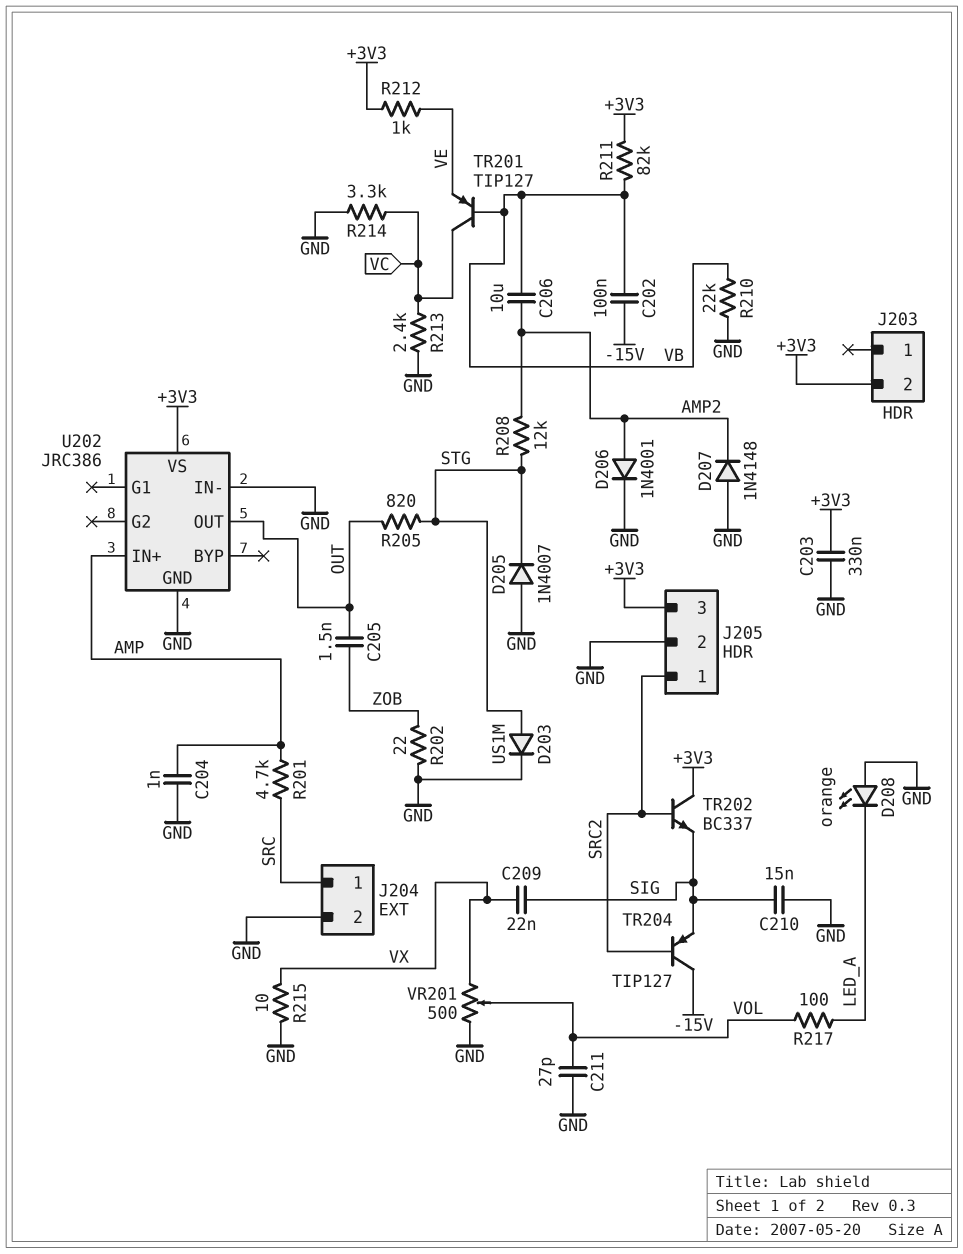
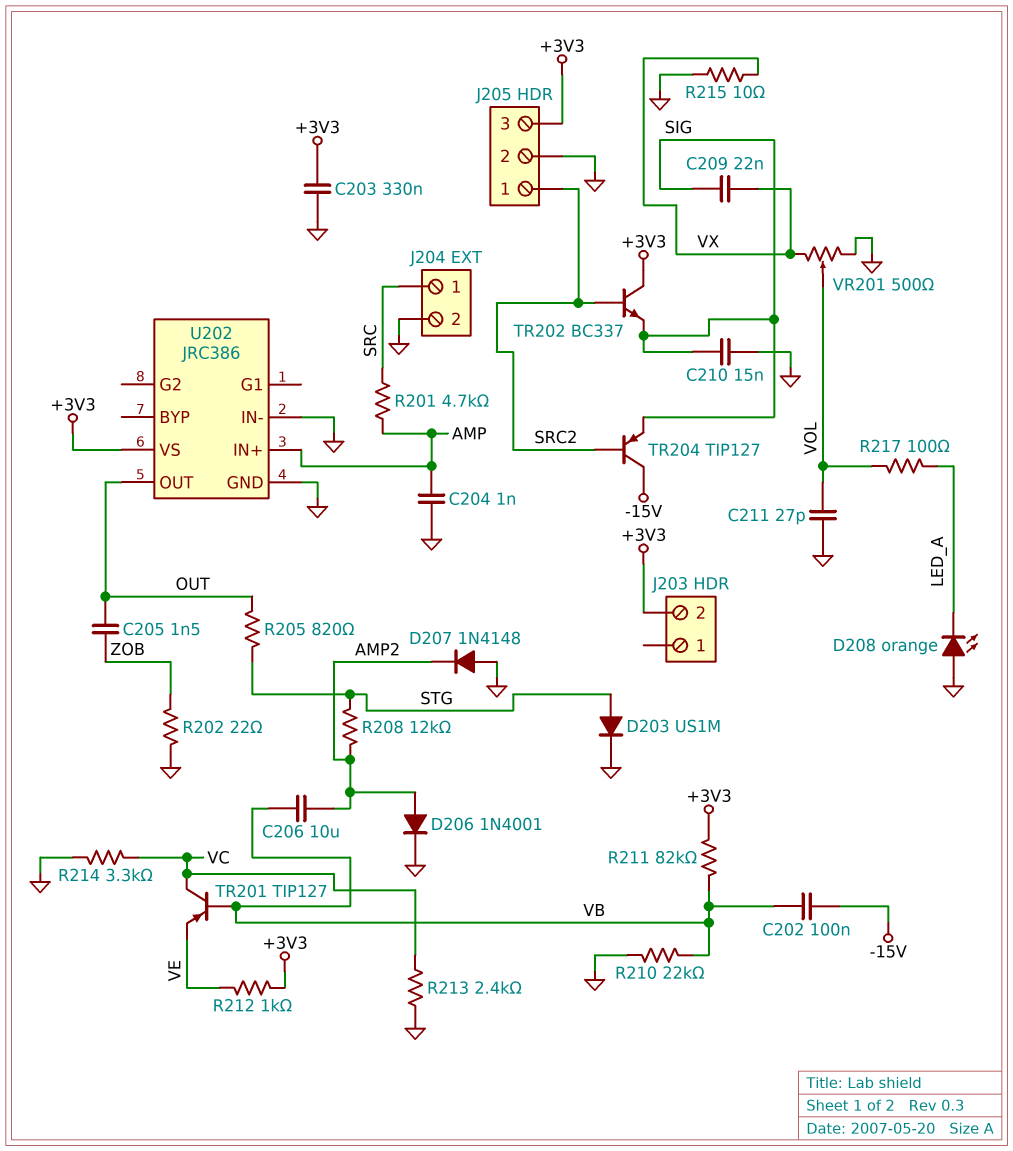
D205: diode 1N4007 (A GND, K STG) -> none

